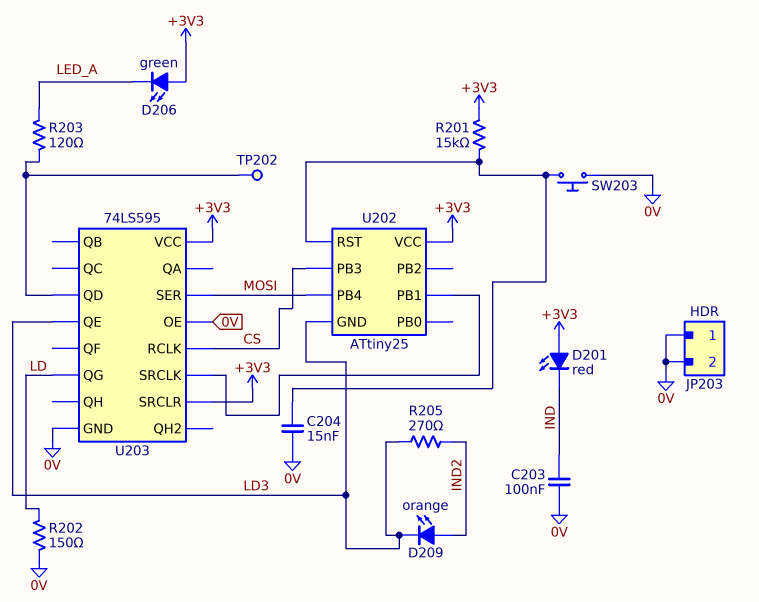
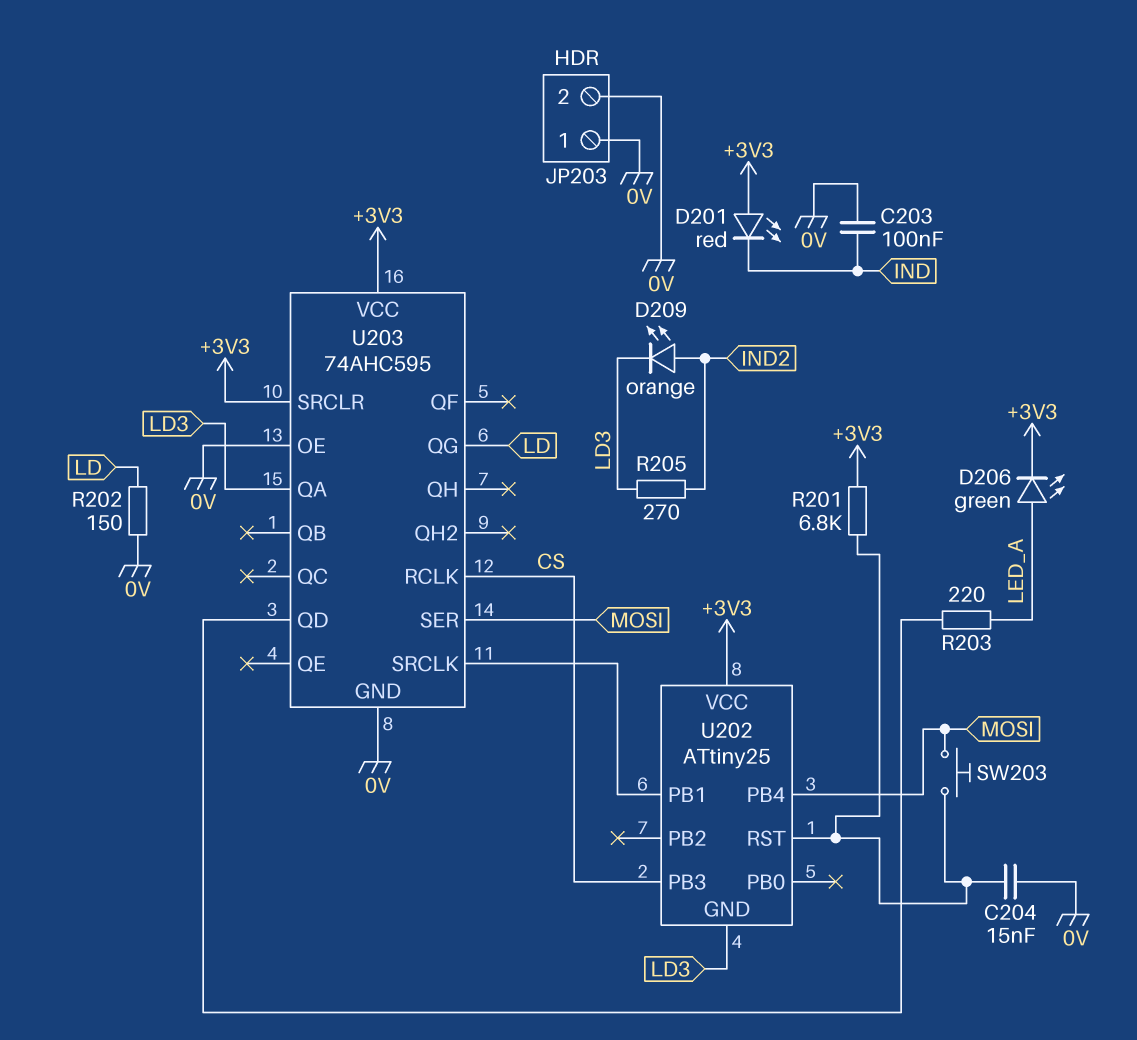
D206: LED green (A +3V3, K LED_A) -> LED green (A LED_A, K +3V3)
R201: 15k (+3V3, U202/RST) -> 6.8k (+3V3, U202/RST)
R203: 120 (LED_A, U203/QD) -> 220 (LED_A, U203/QD)
SW203: button (0V, U202/RST) -> button (MOSI, U202/RST)
TP202: test point (U203/QD) -> none
U203: 74LS595 -> 74AHC595
U203 pin QA: none -> LD3
U203 pin QE: LD3 -> none

